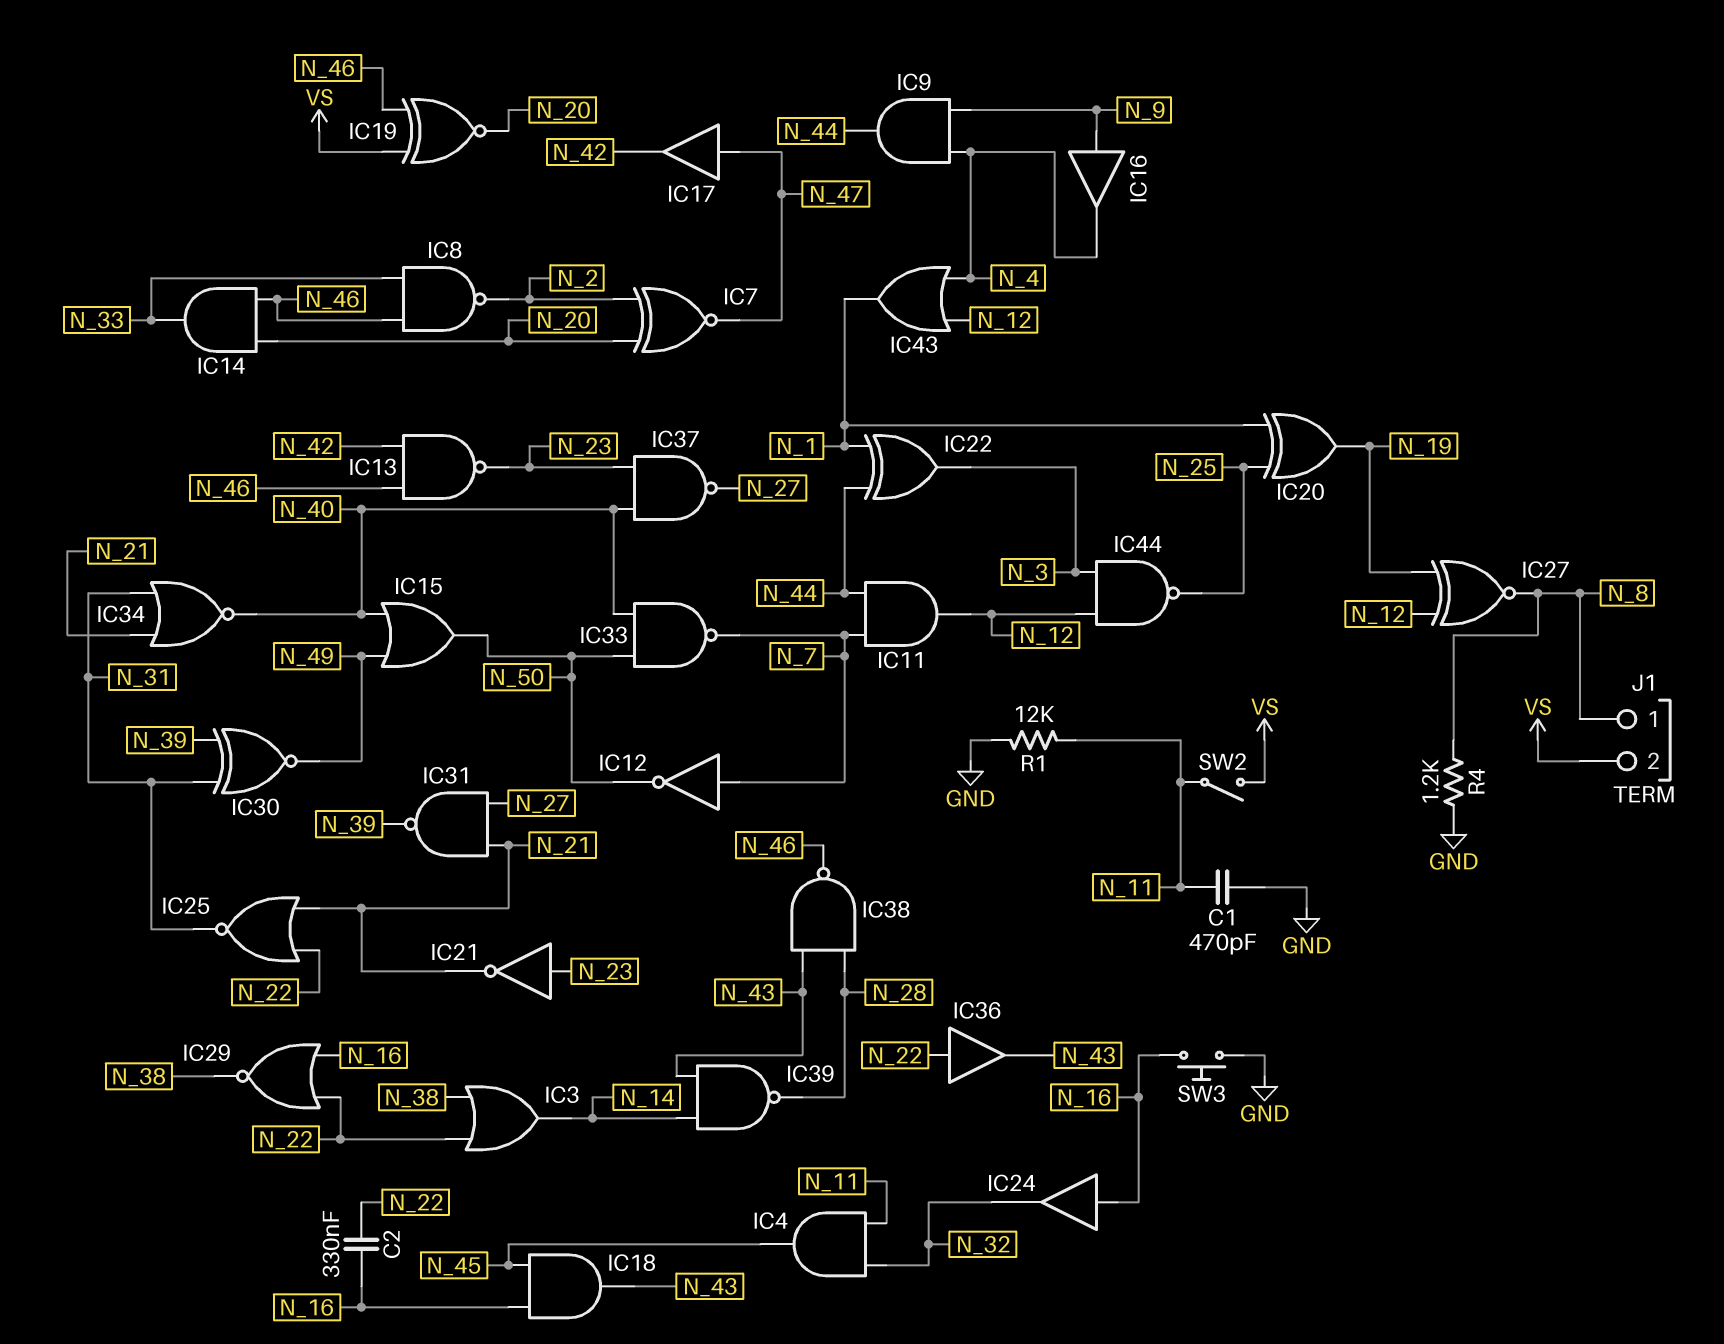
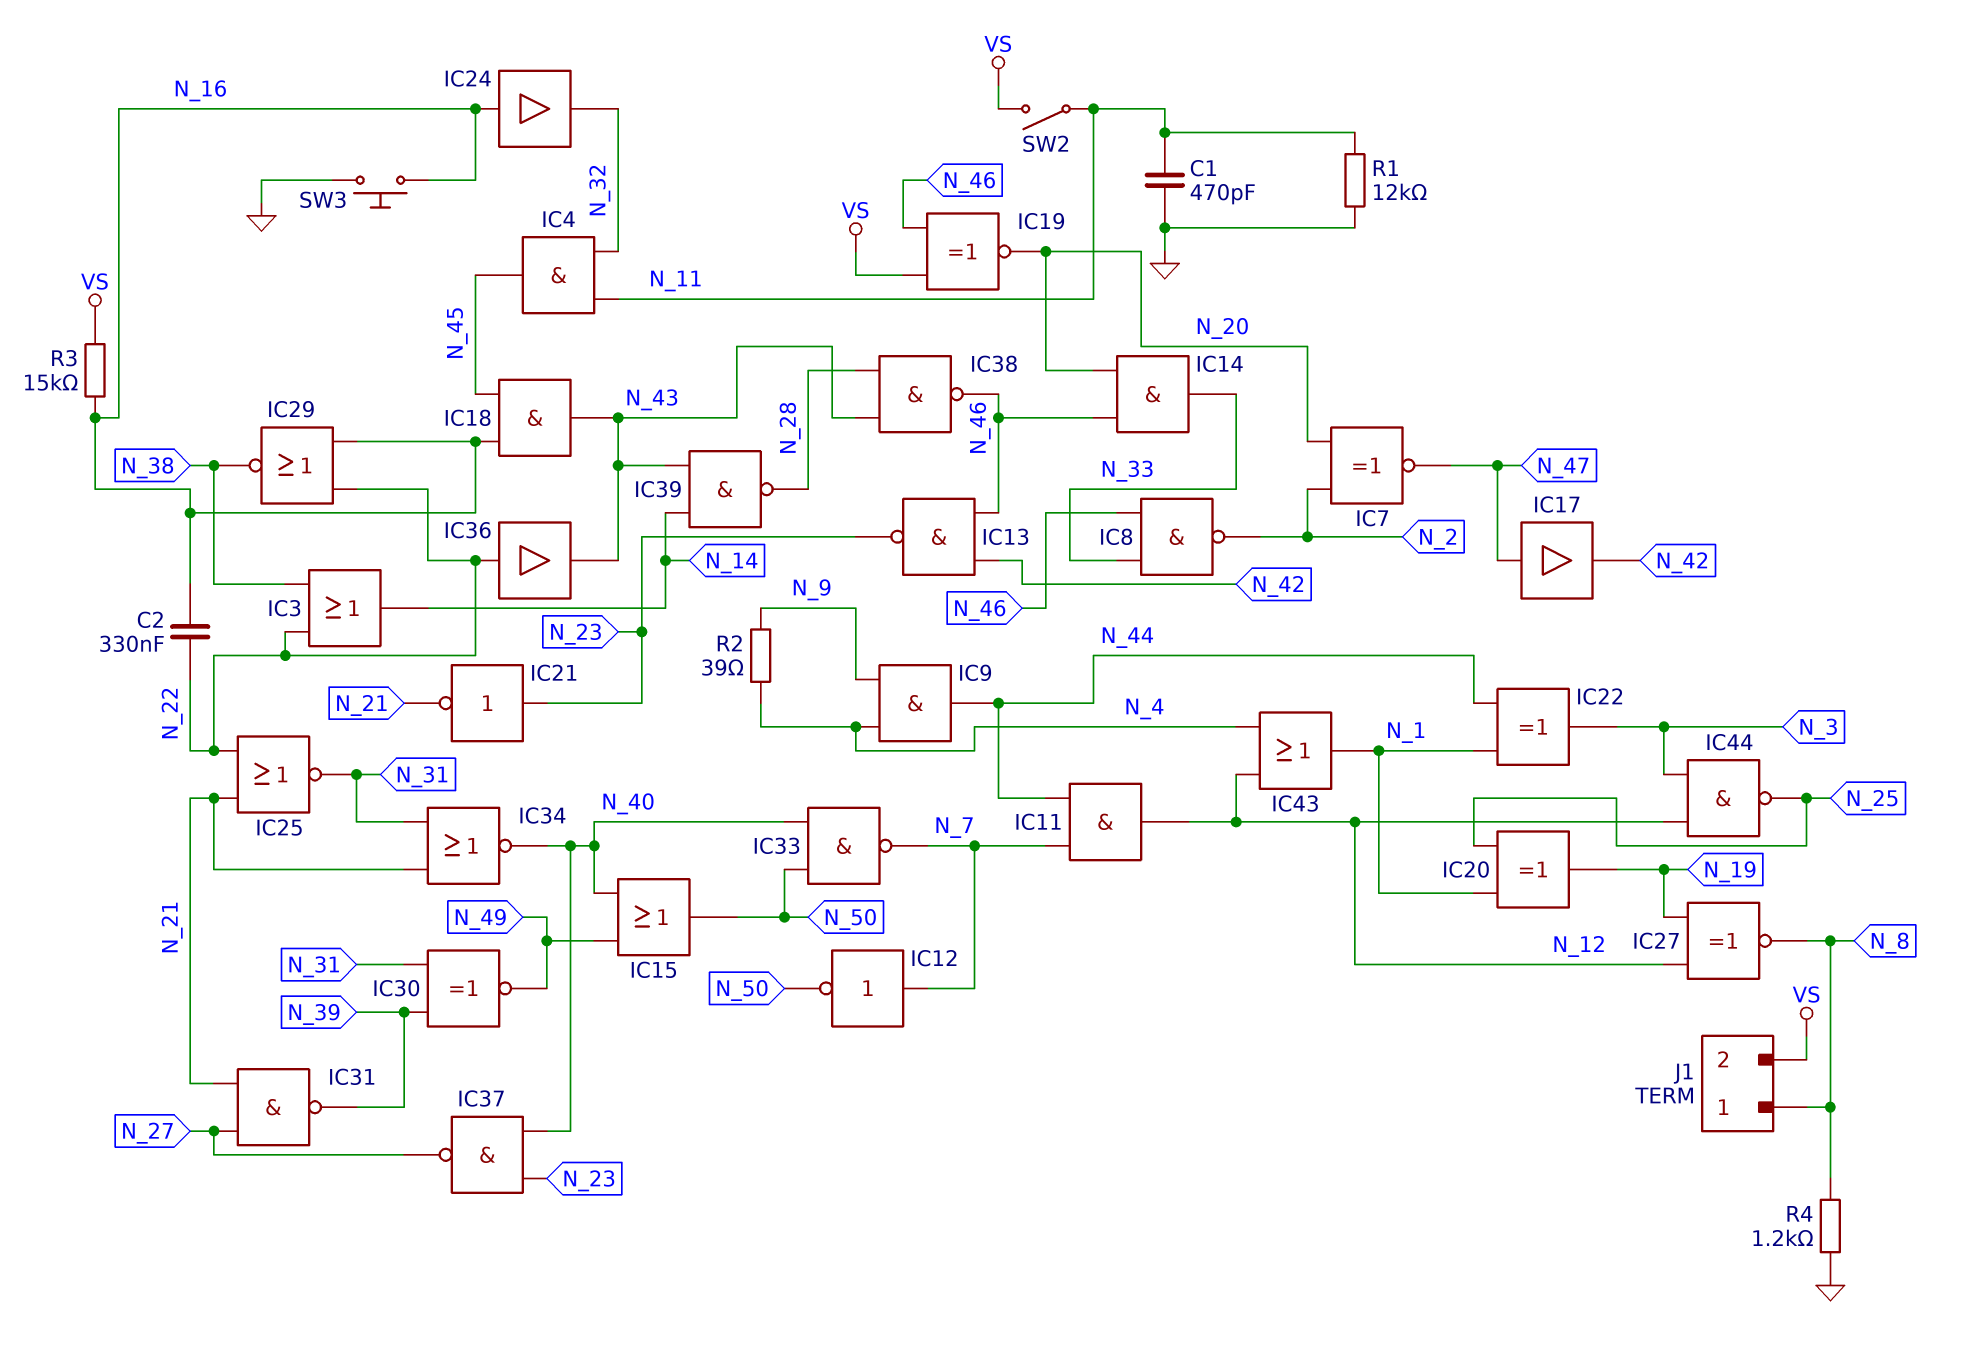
IC16: buffer (in N_9, out N_4) -> none
R2: none -> 39 (N_4, N_9)
R3: none -> 15k (N_16, VS)

